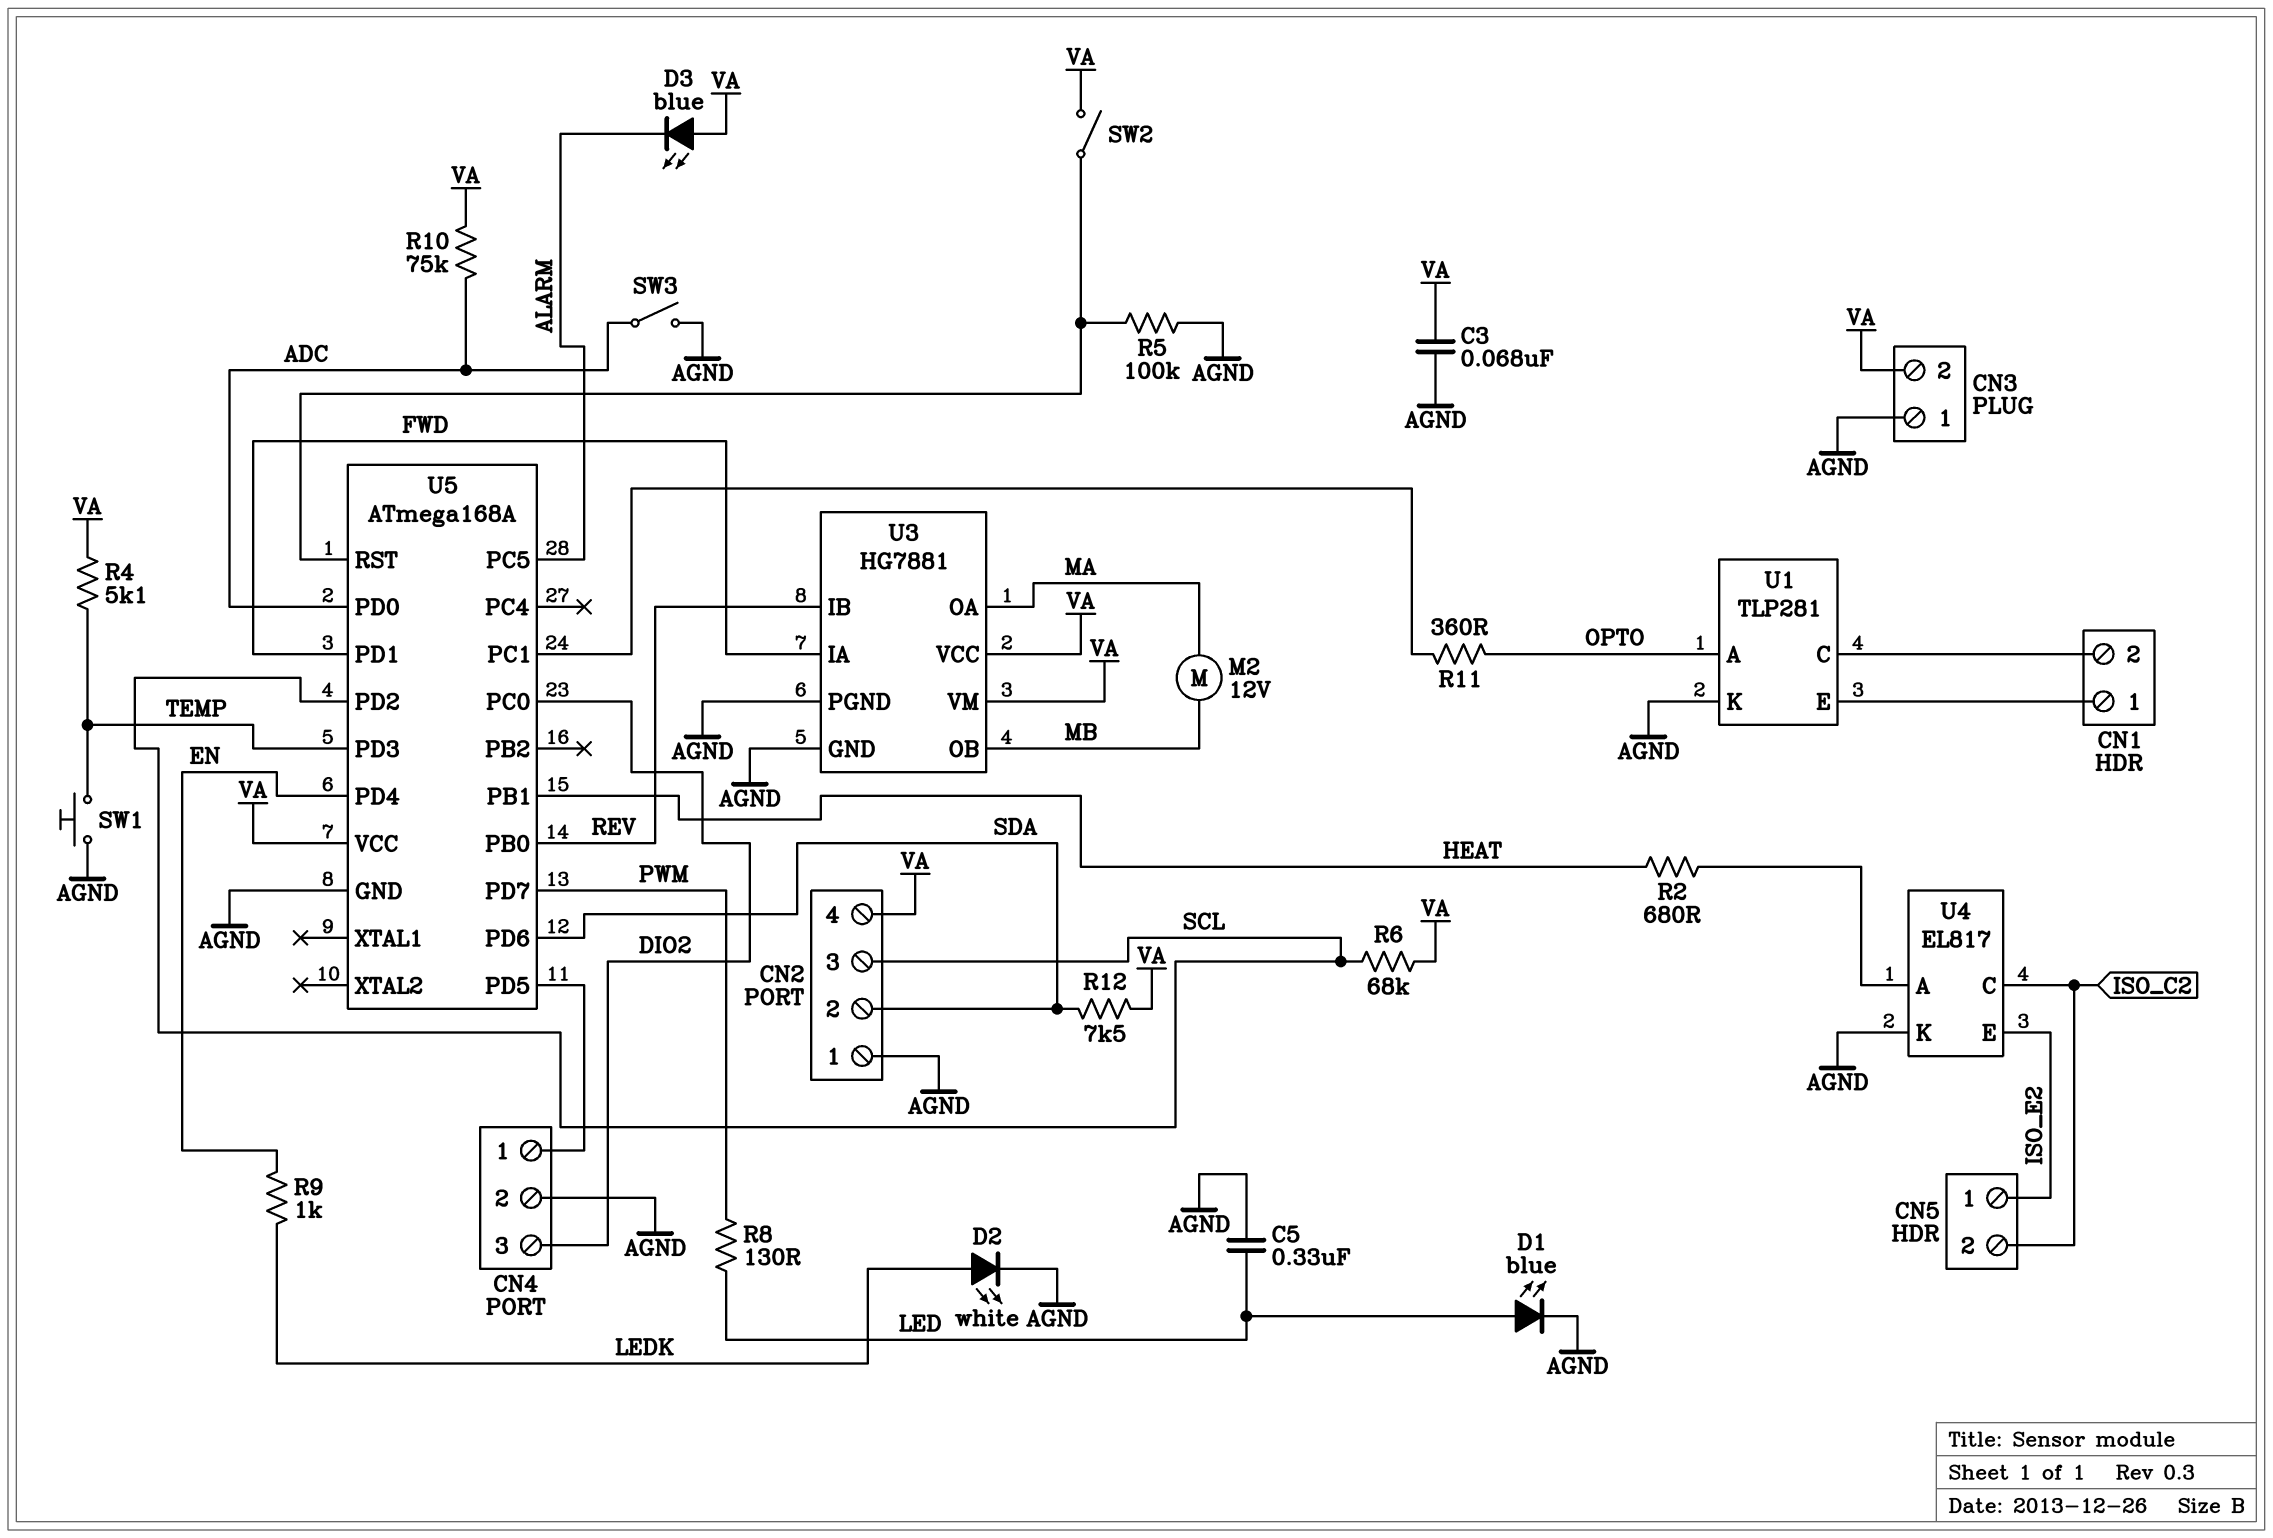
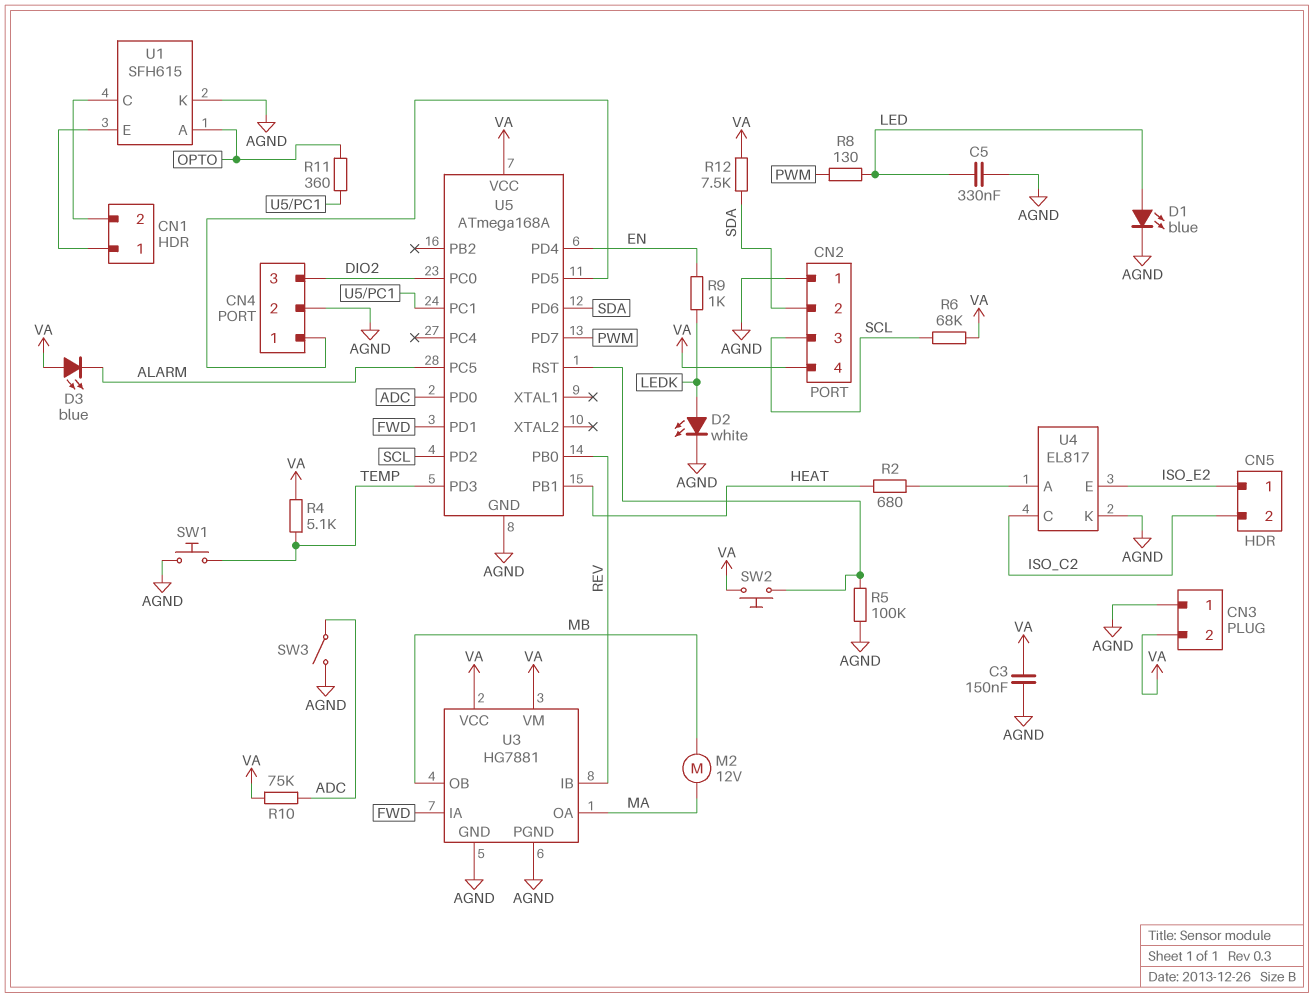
C3: 68nF (AGND, VA) -> 150nF (AGND, VA)
SW2: switch (U5/RST, VA) -> button (U5/RST, VA)
U1: TLP281 -> SFH615

